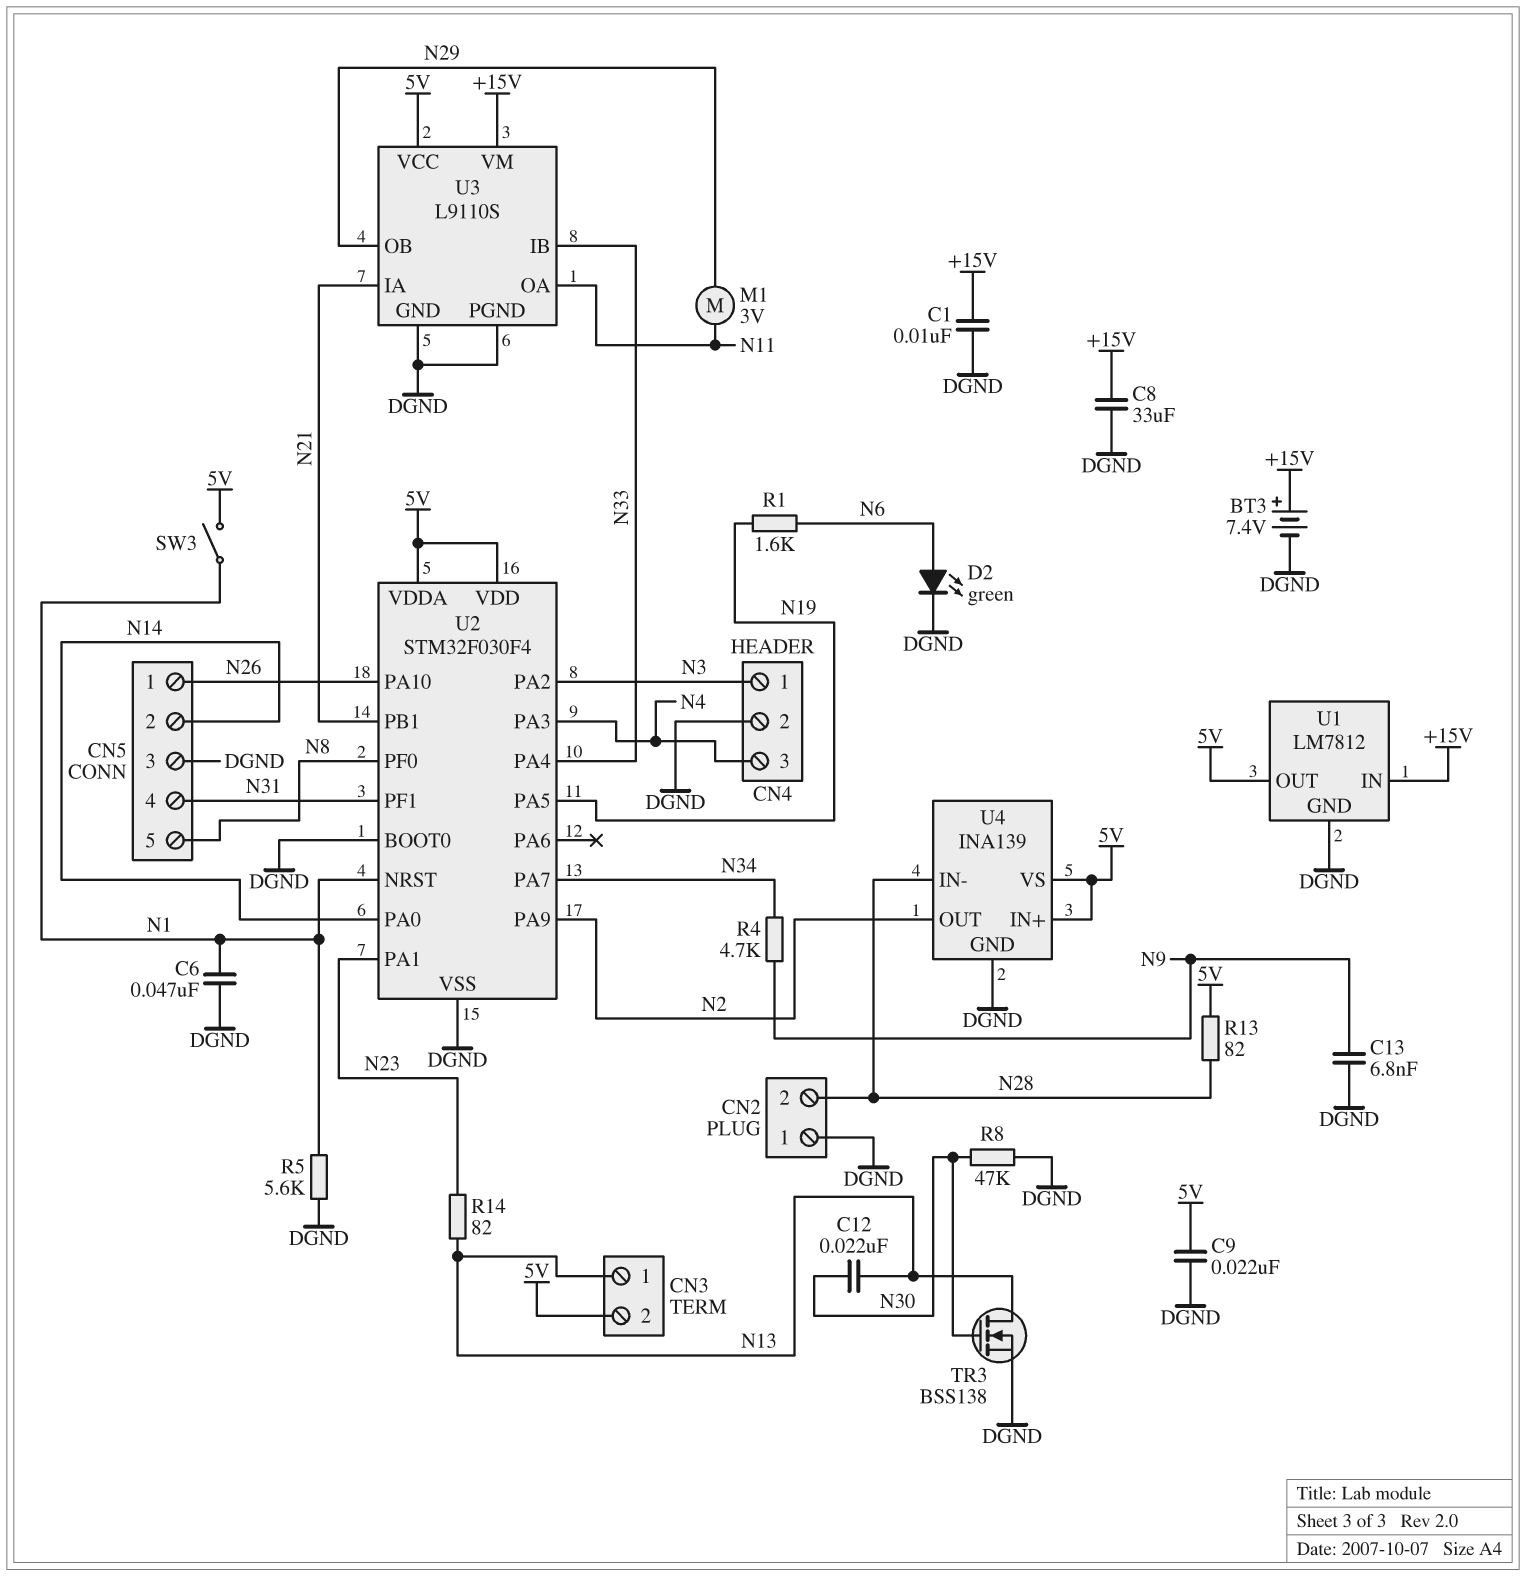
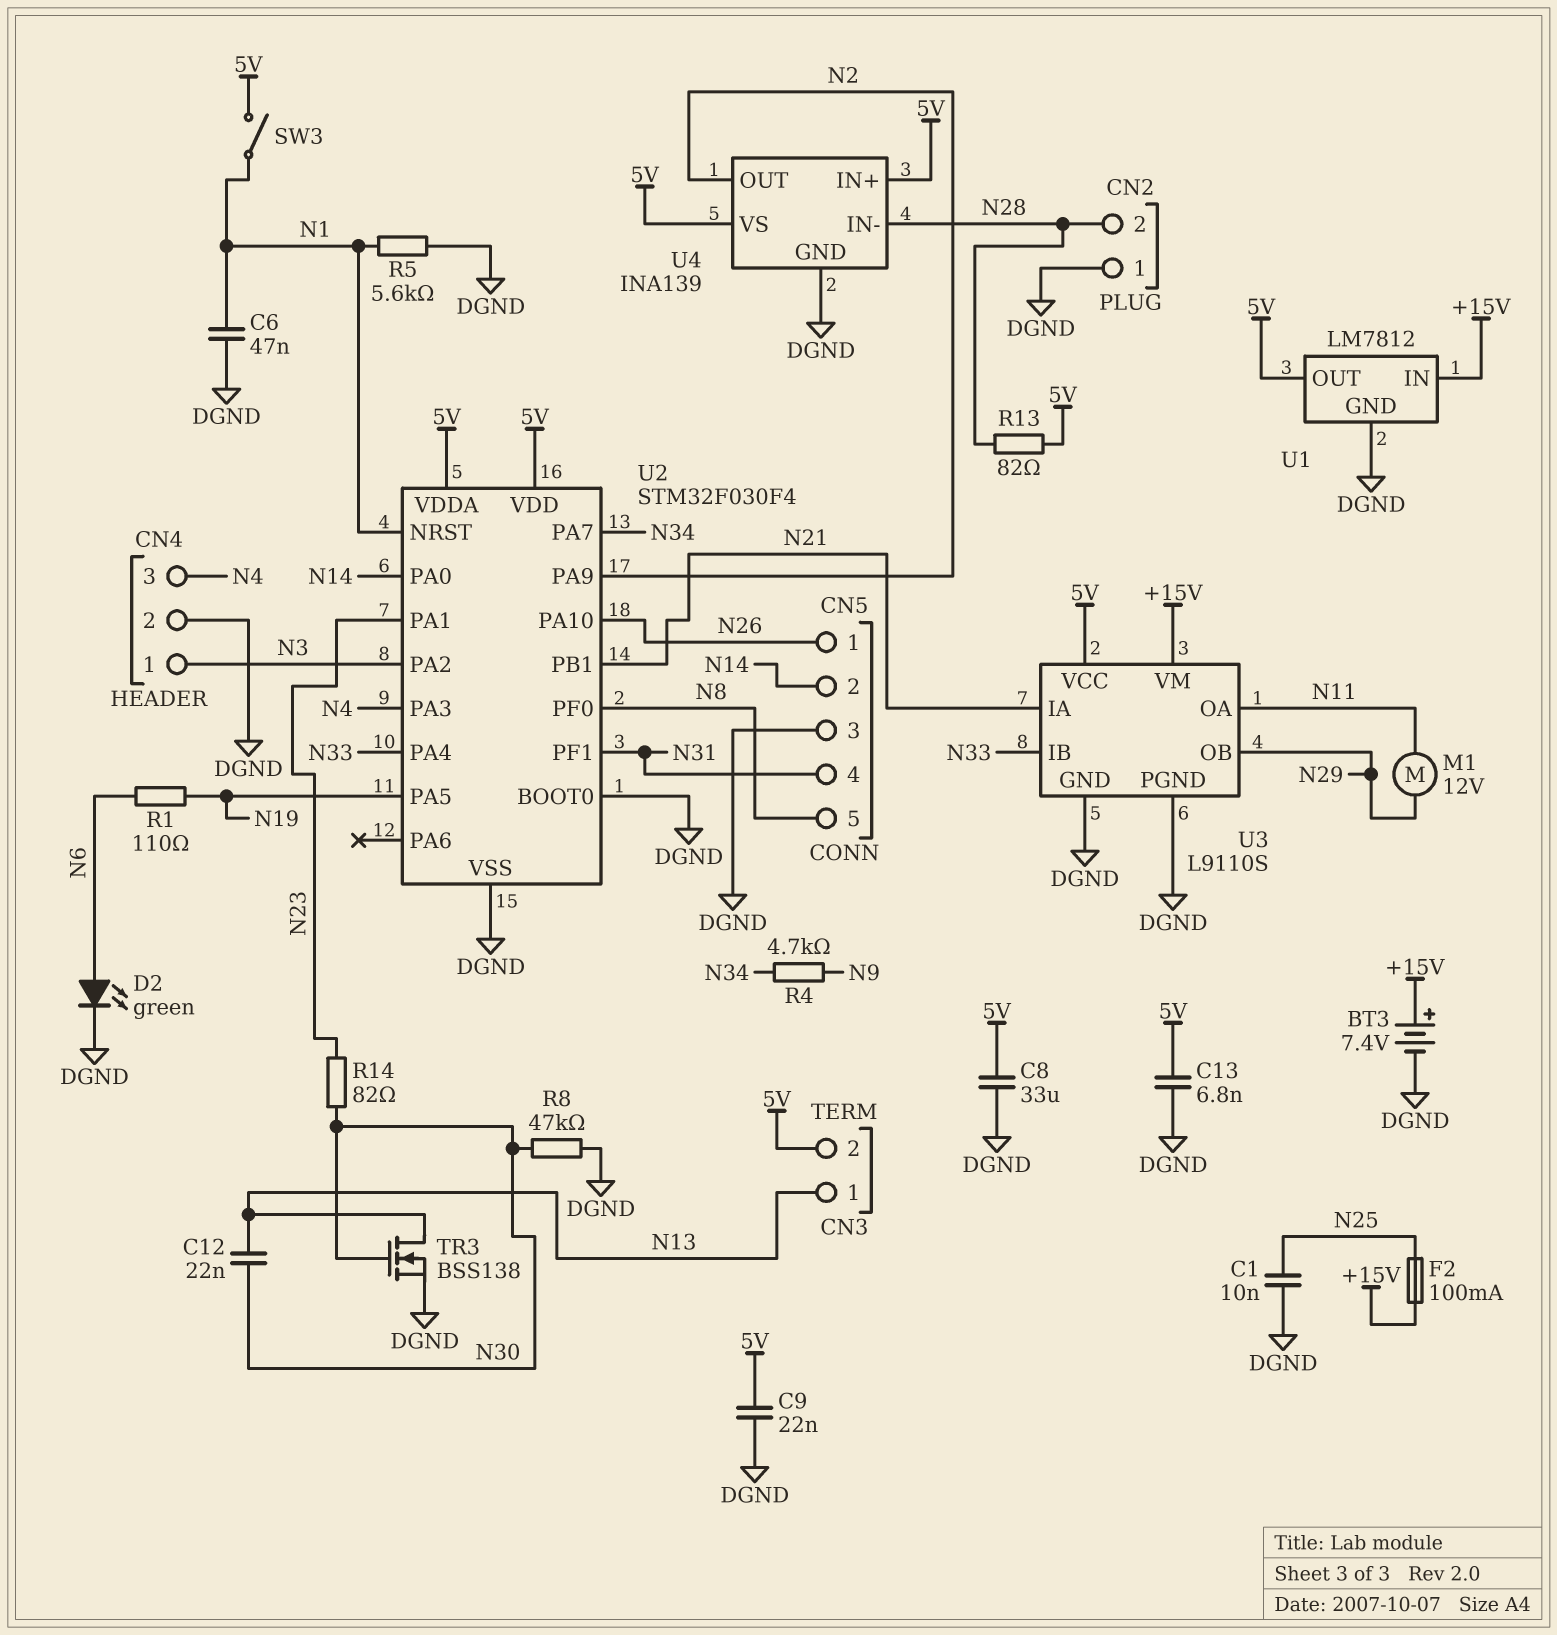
C1: 10nF (+15V, DGND) -> 10nF (DGND, N25)
C8: 33uF (+15V, DGND) -> 33uF (5V, DGND)
C13: 6.8nF (DGND, N9) -> 6.8nF (5V, DGND)
F2: none -> 100mA (+15V, N25)
M1: motor 3V (N11, N29) -> motor 12V (N11, N29)
R1: 1.6k (N6, N19) -> 110 (N6, N19)
R14: 82 (N13, N23) -> 82 (N23, N30)

